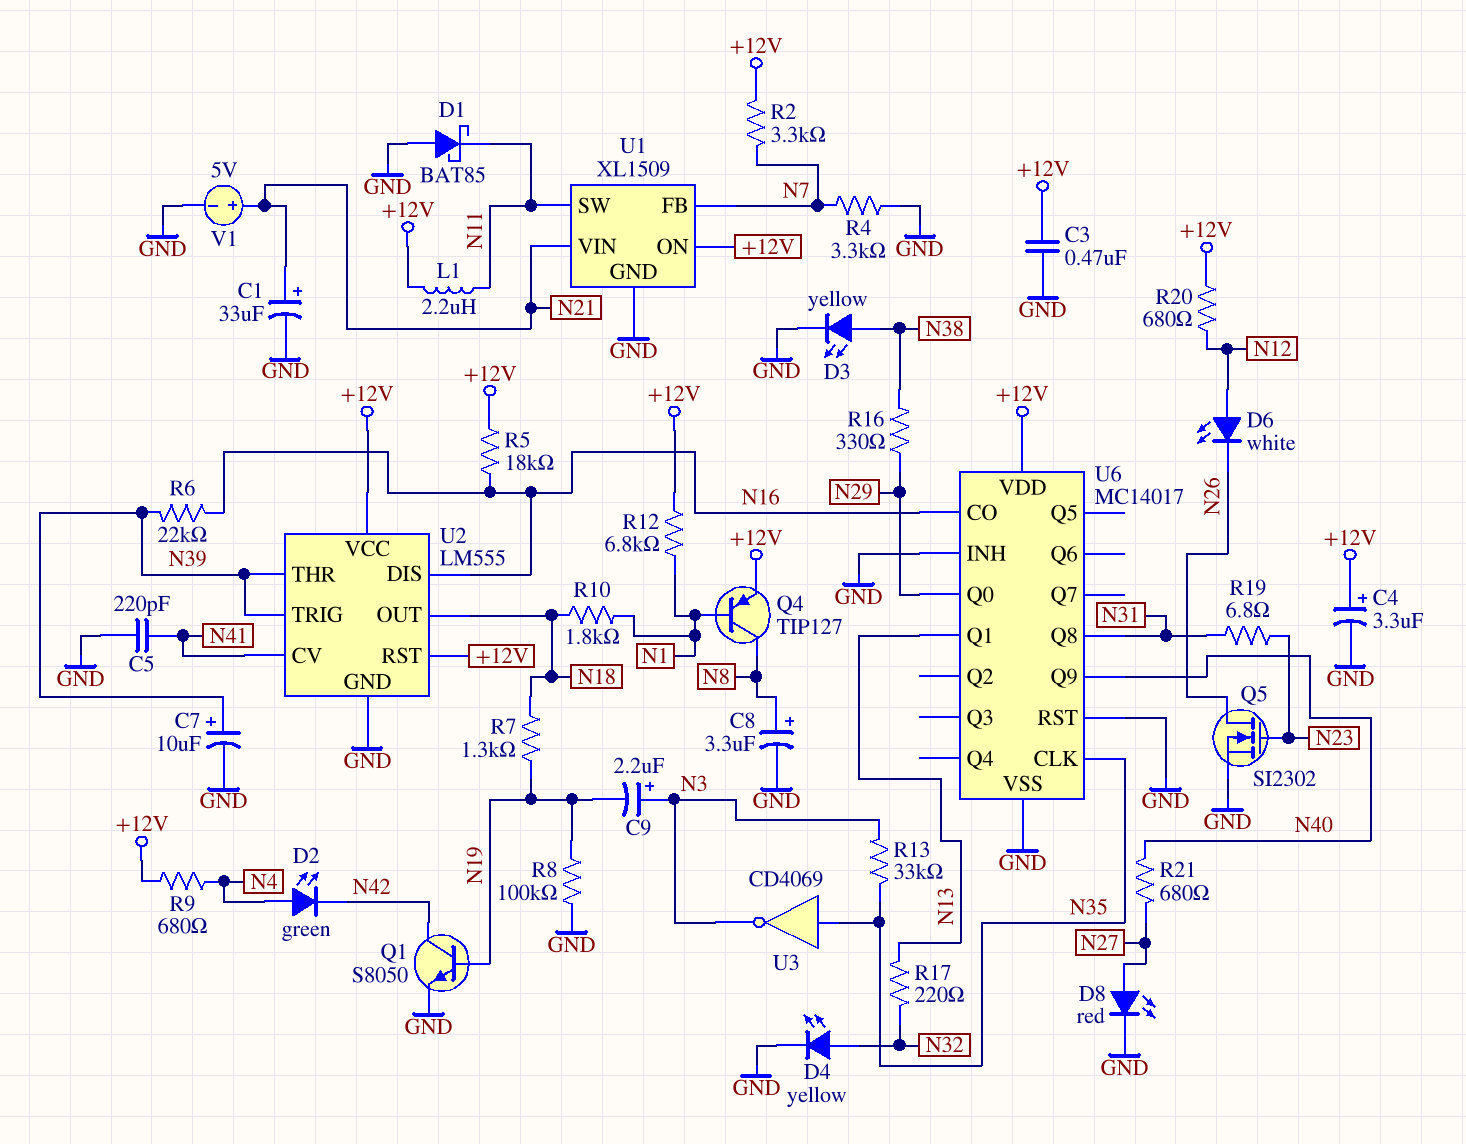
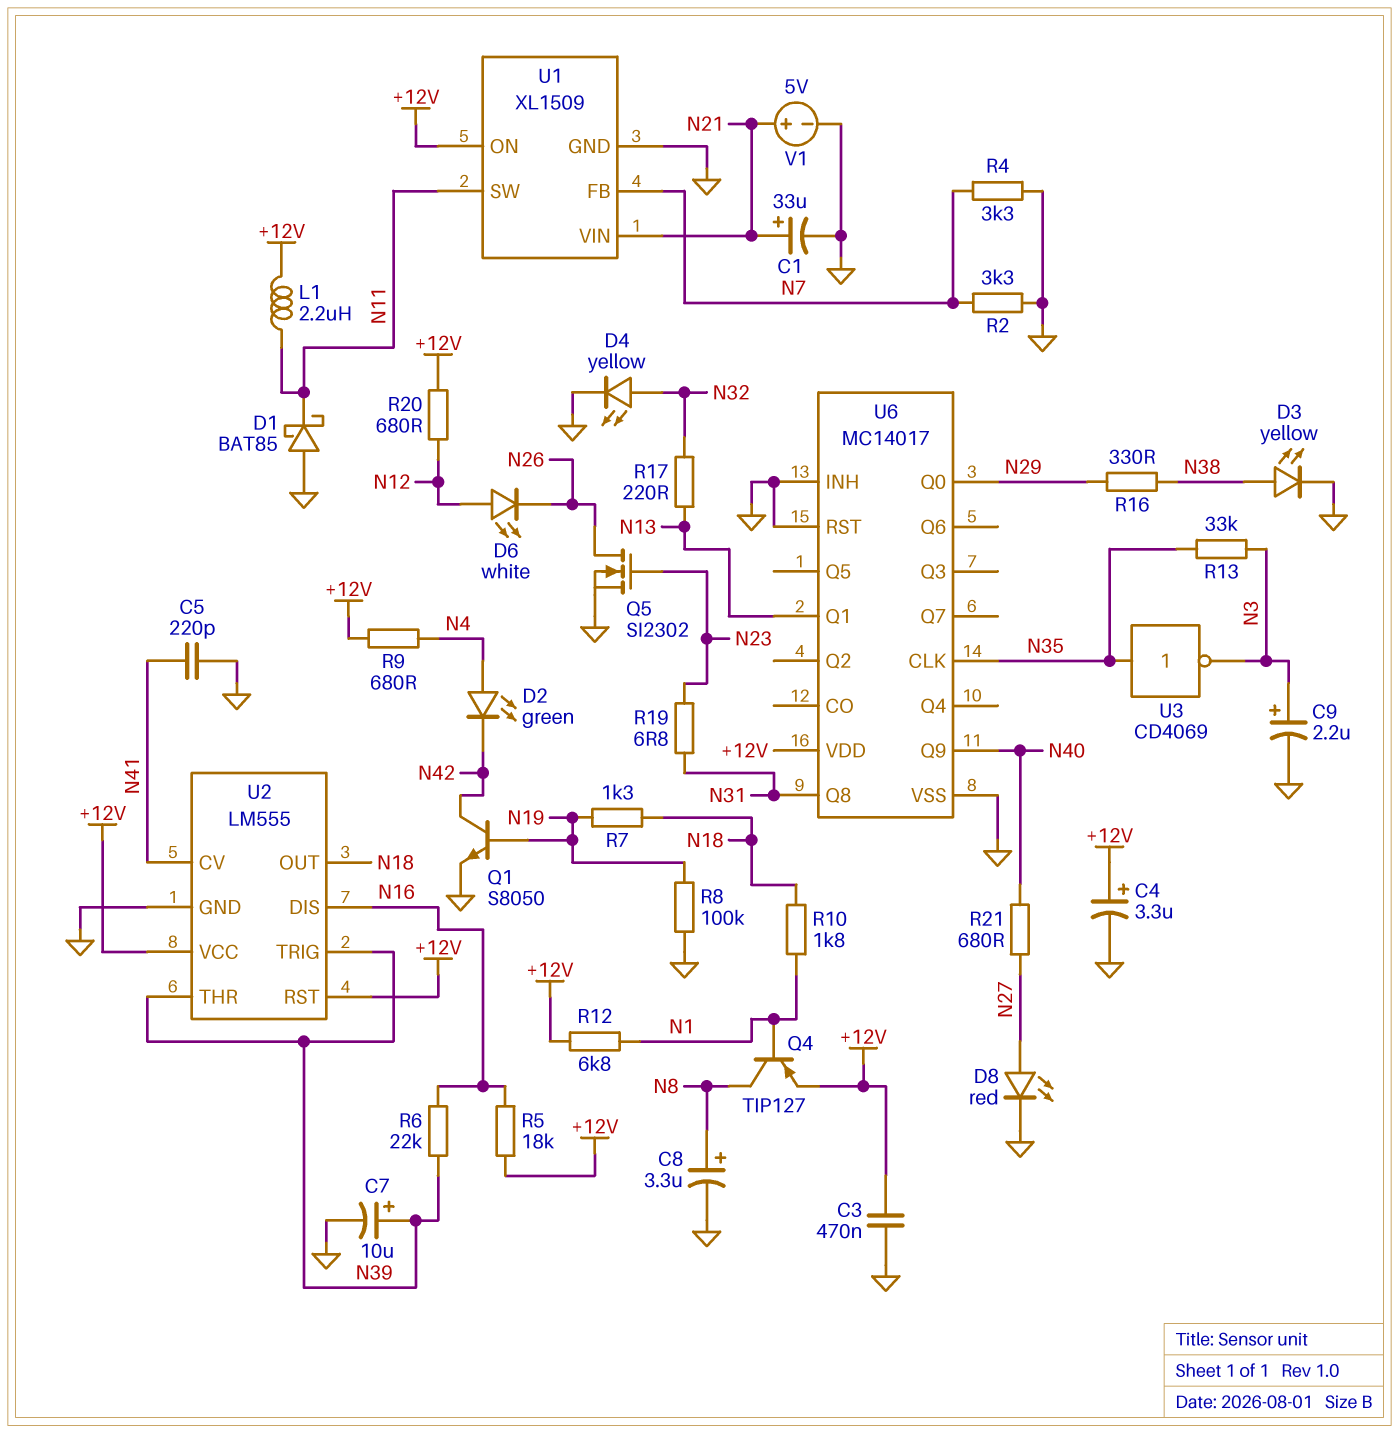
C9: 2.2uF (plus N3, minus N19) -> 2.2uF (plus N3, minus GND)
R2: 3.3k (+12V, N7) -> 3.3k (GND, N7)
U6 pin CO: N16 -> none

